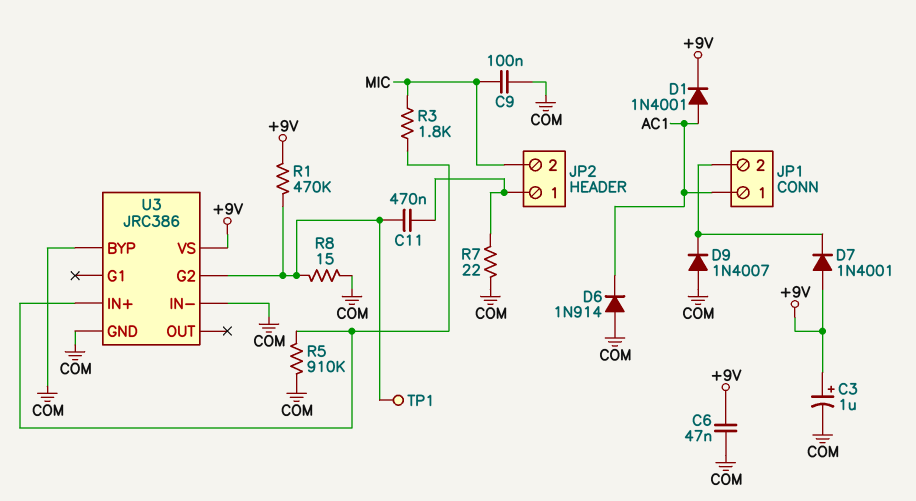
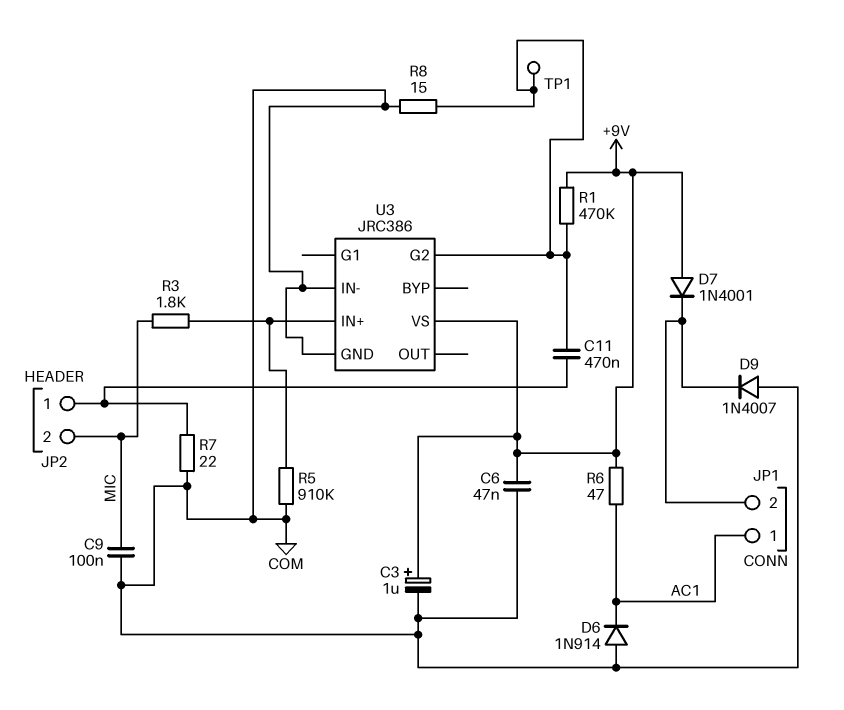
D1: diode 1N4001 (A AC1, K +9V) -> none
R6: none -> 47 (+9V, AC1)
U3 pin BYP: COM -> none

